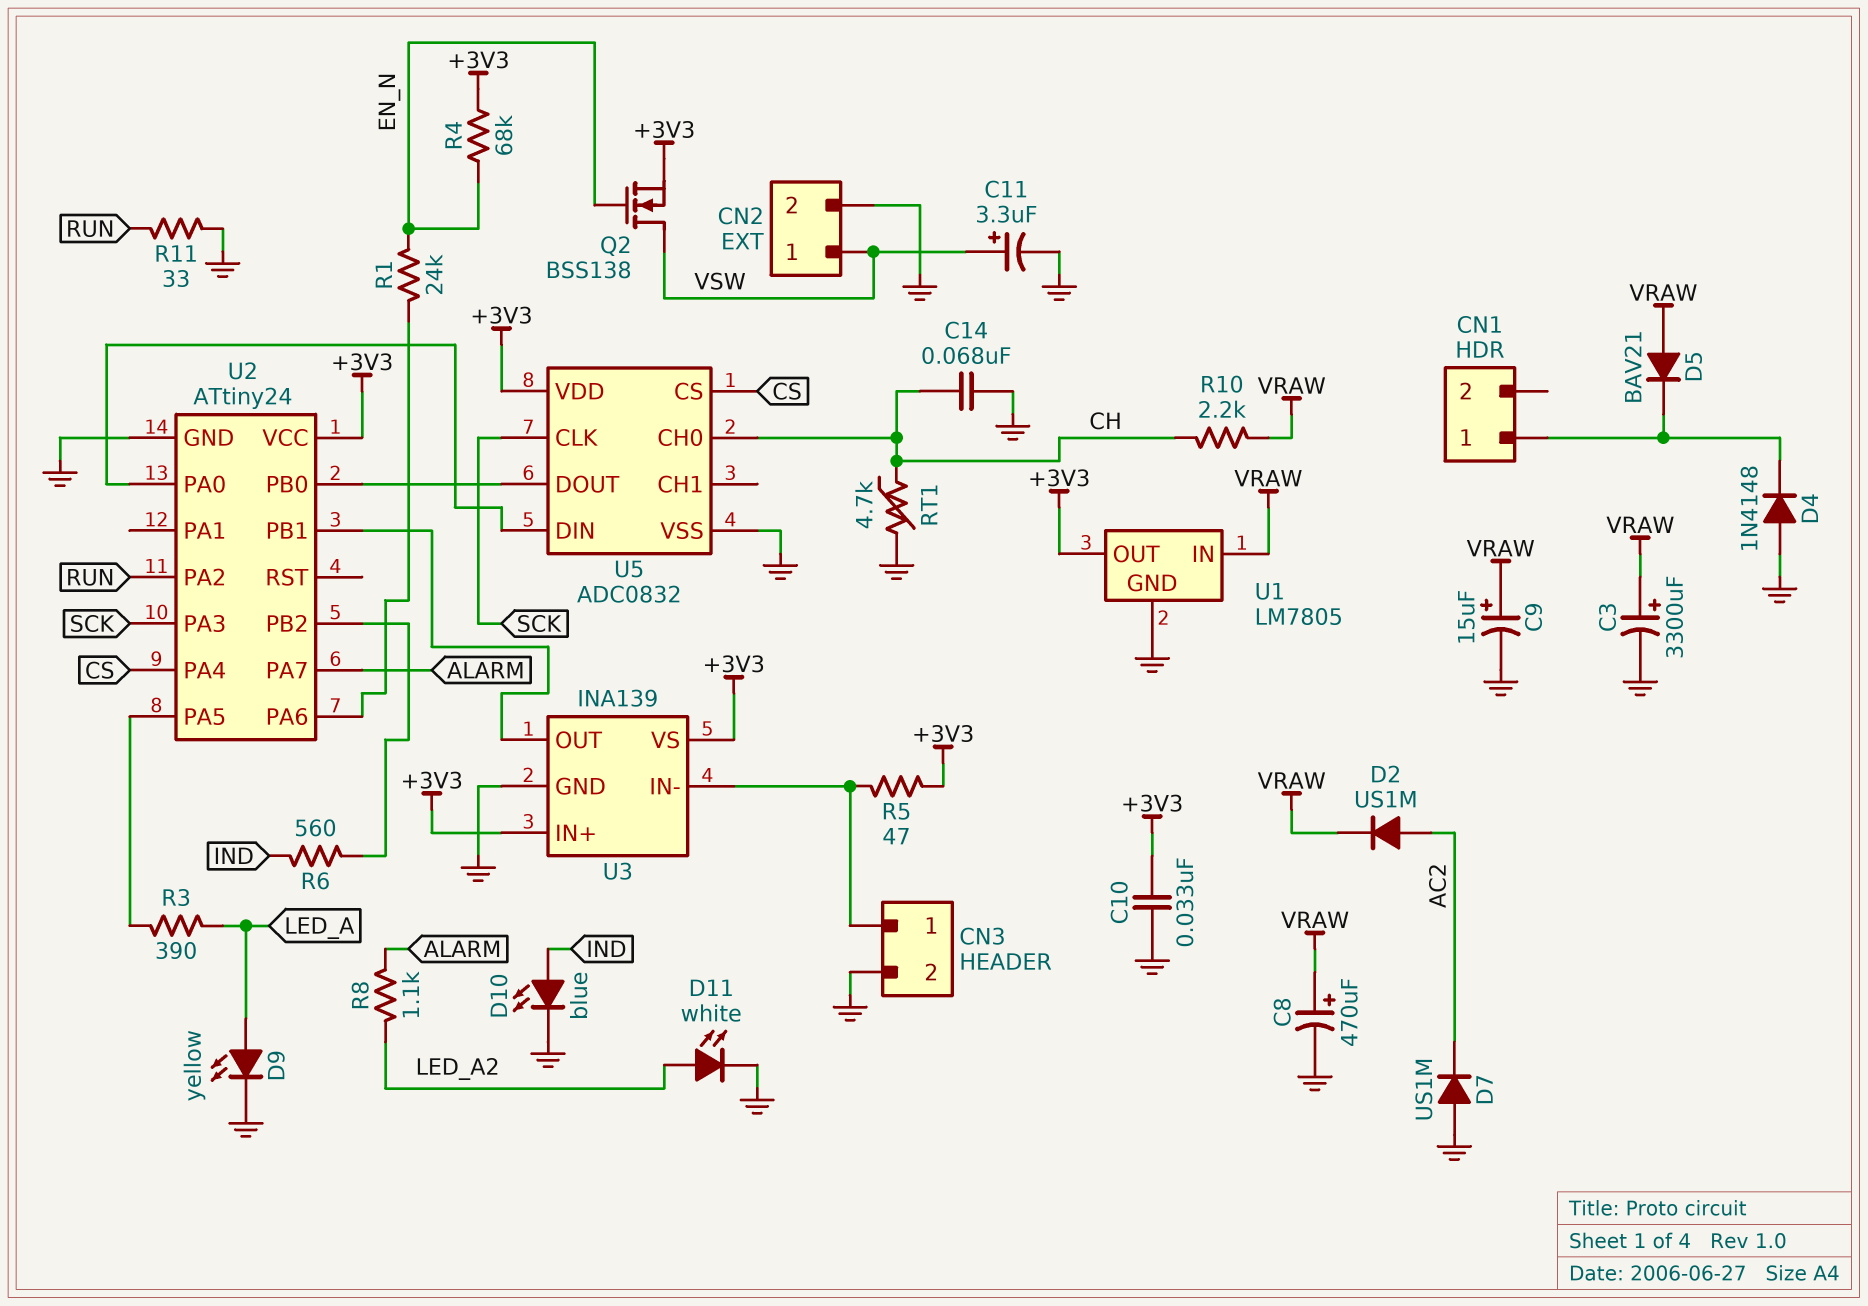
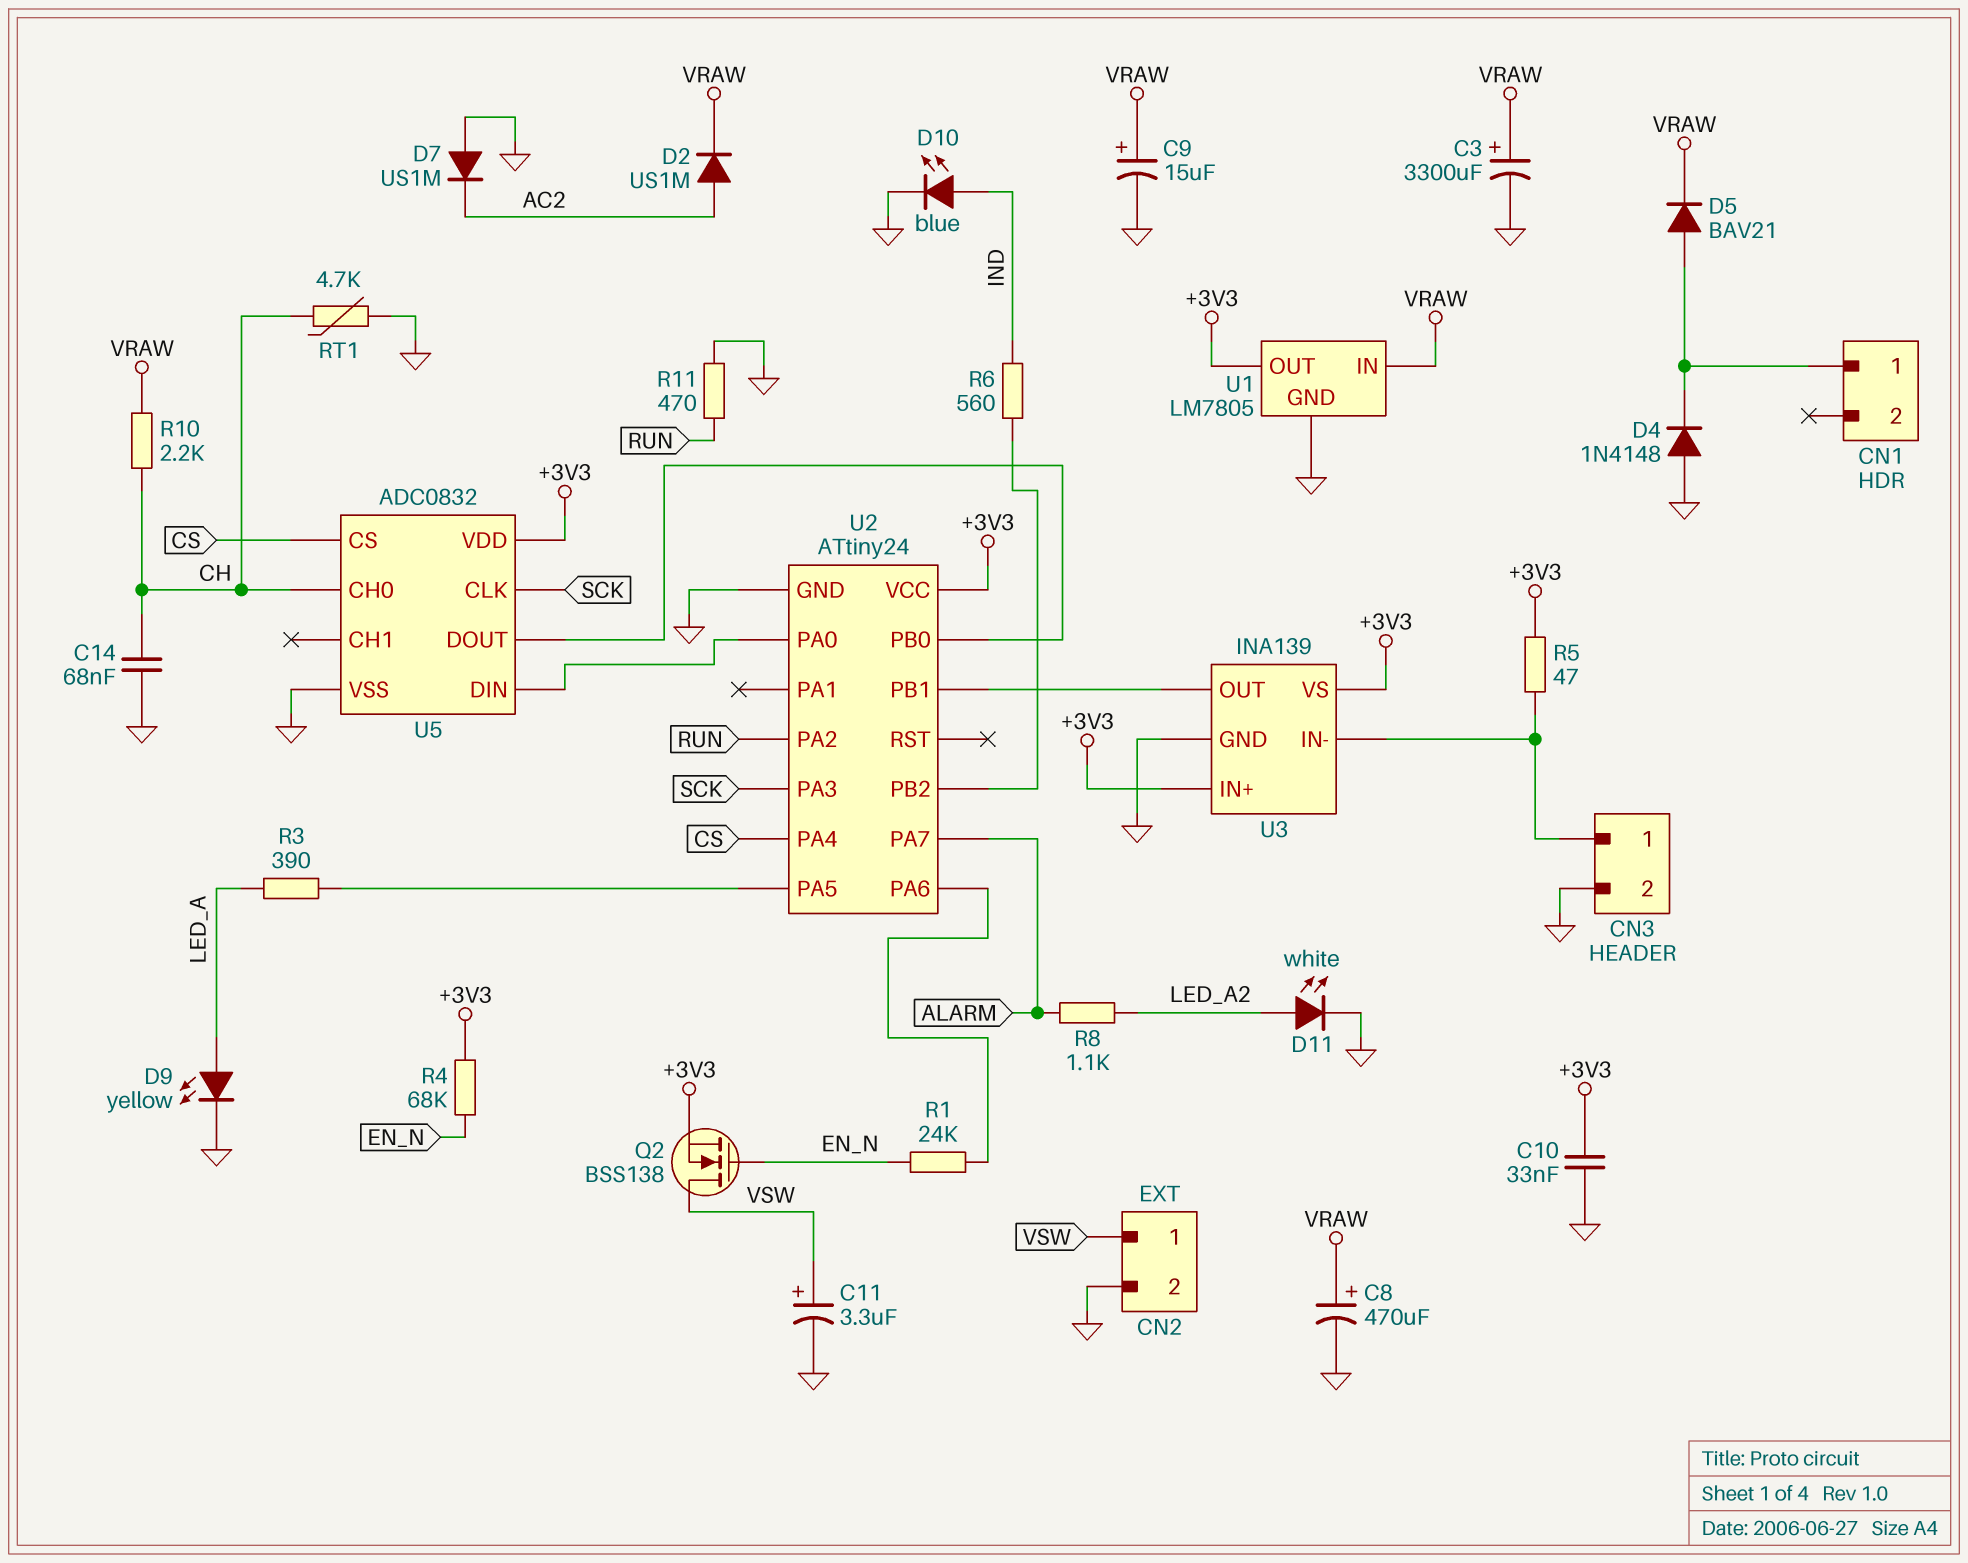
D5: diode BAV21 (A VRAW, K CN1/1) -> diode BAV21 (A CN1/1, K VRAW)
R11: 33 (GND, RUN) -> 470 (GND, RUN)

